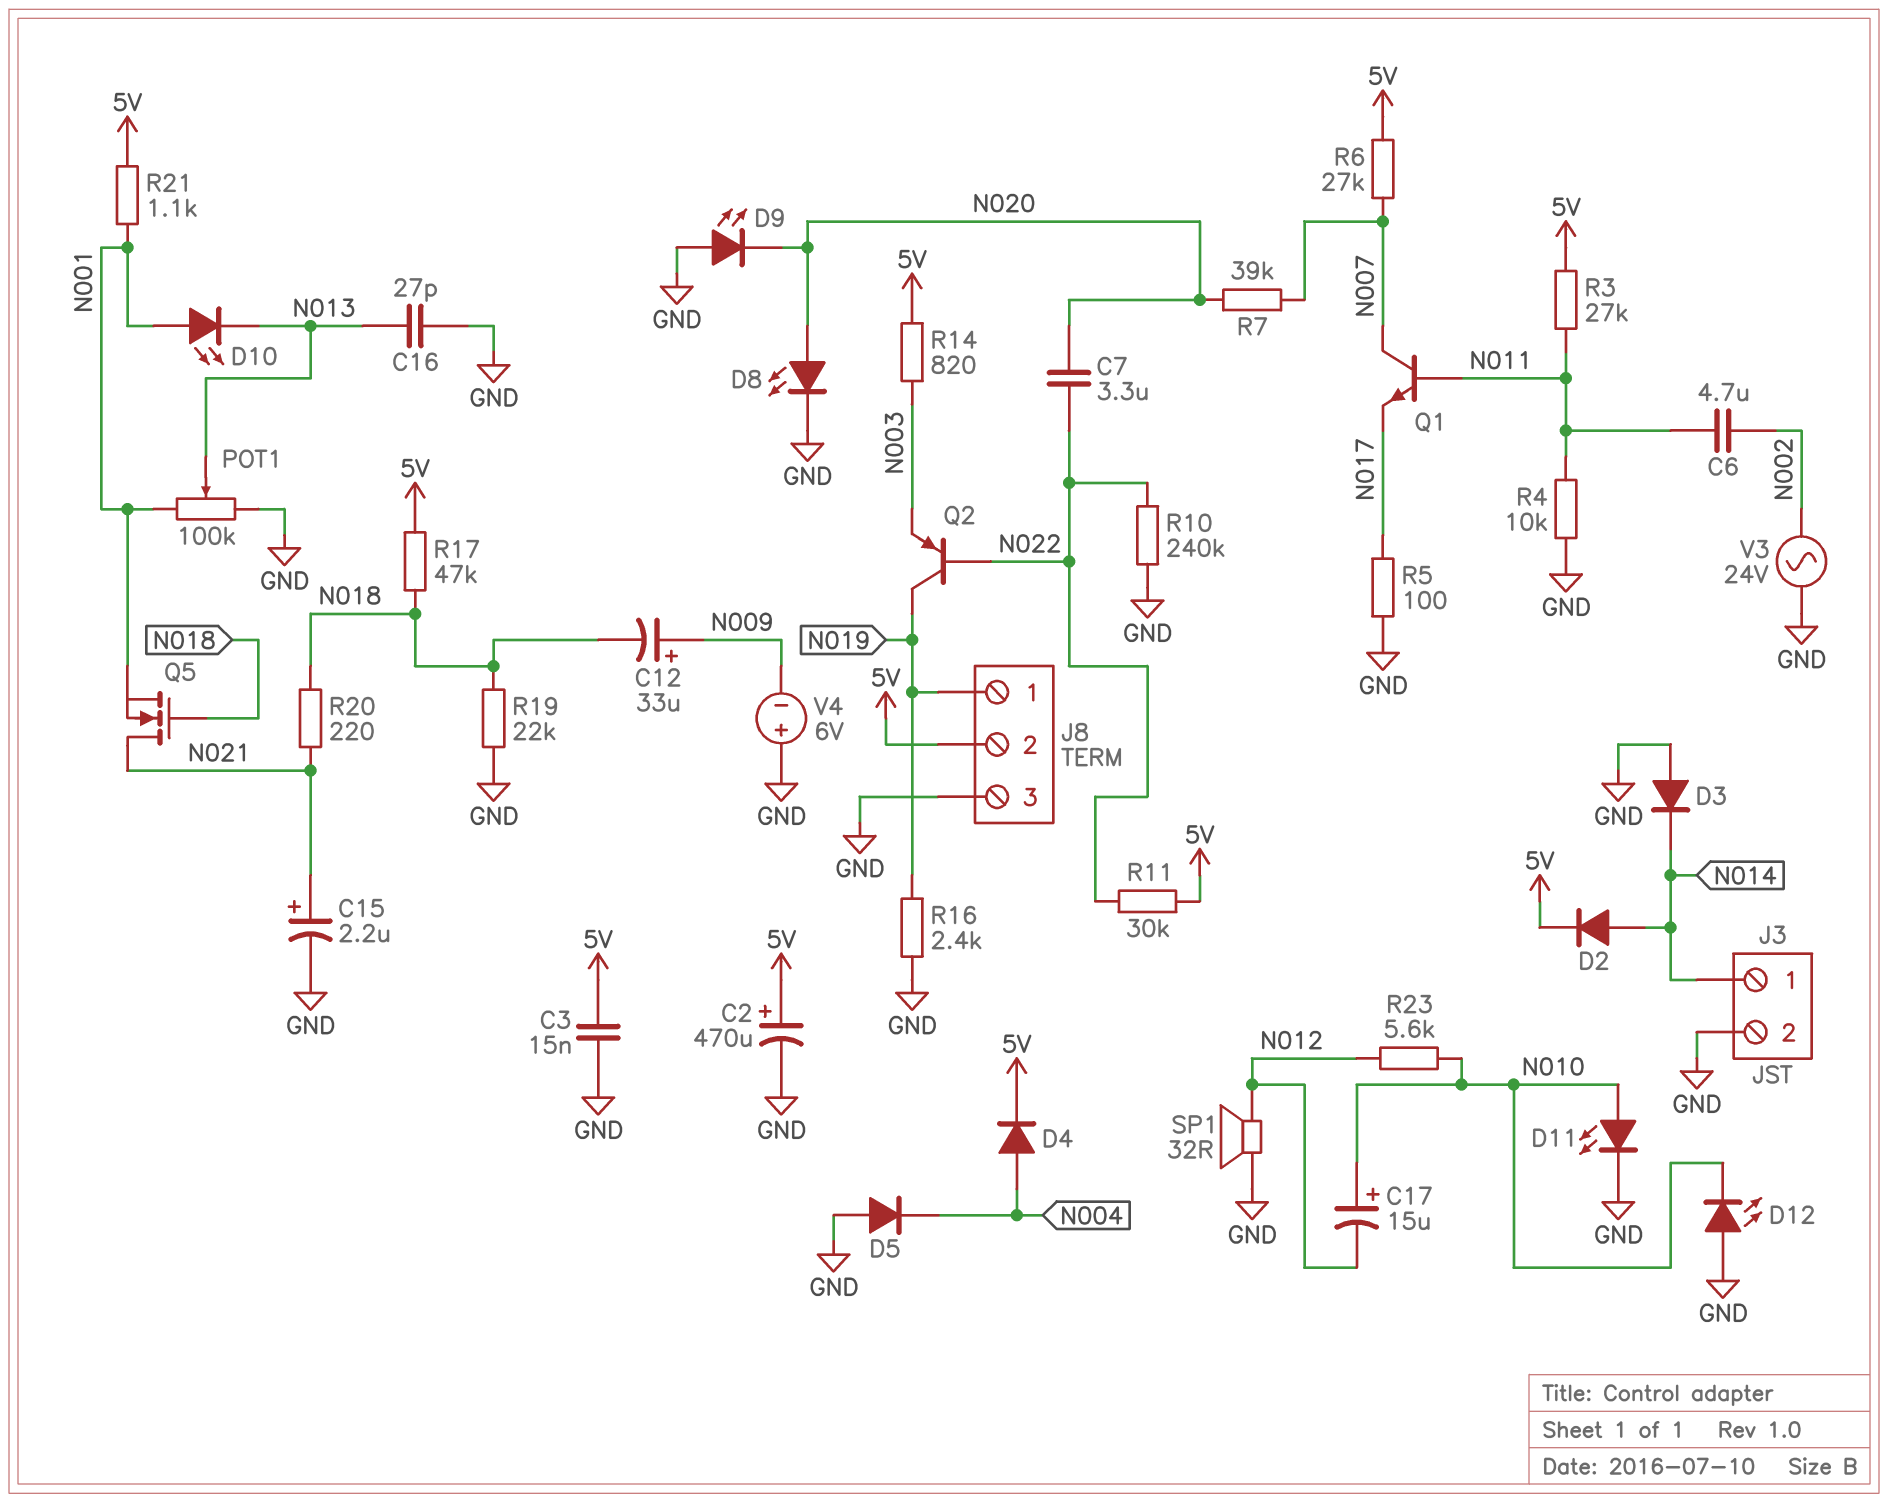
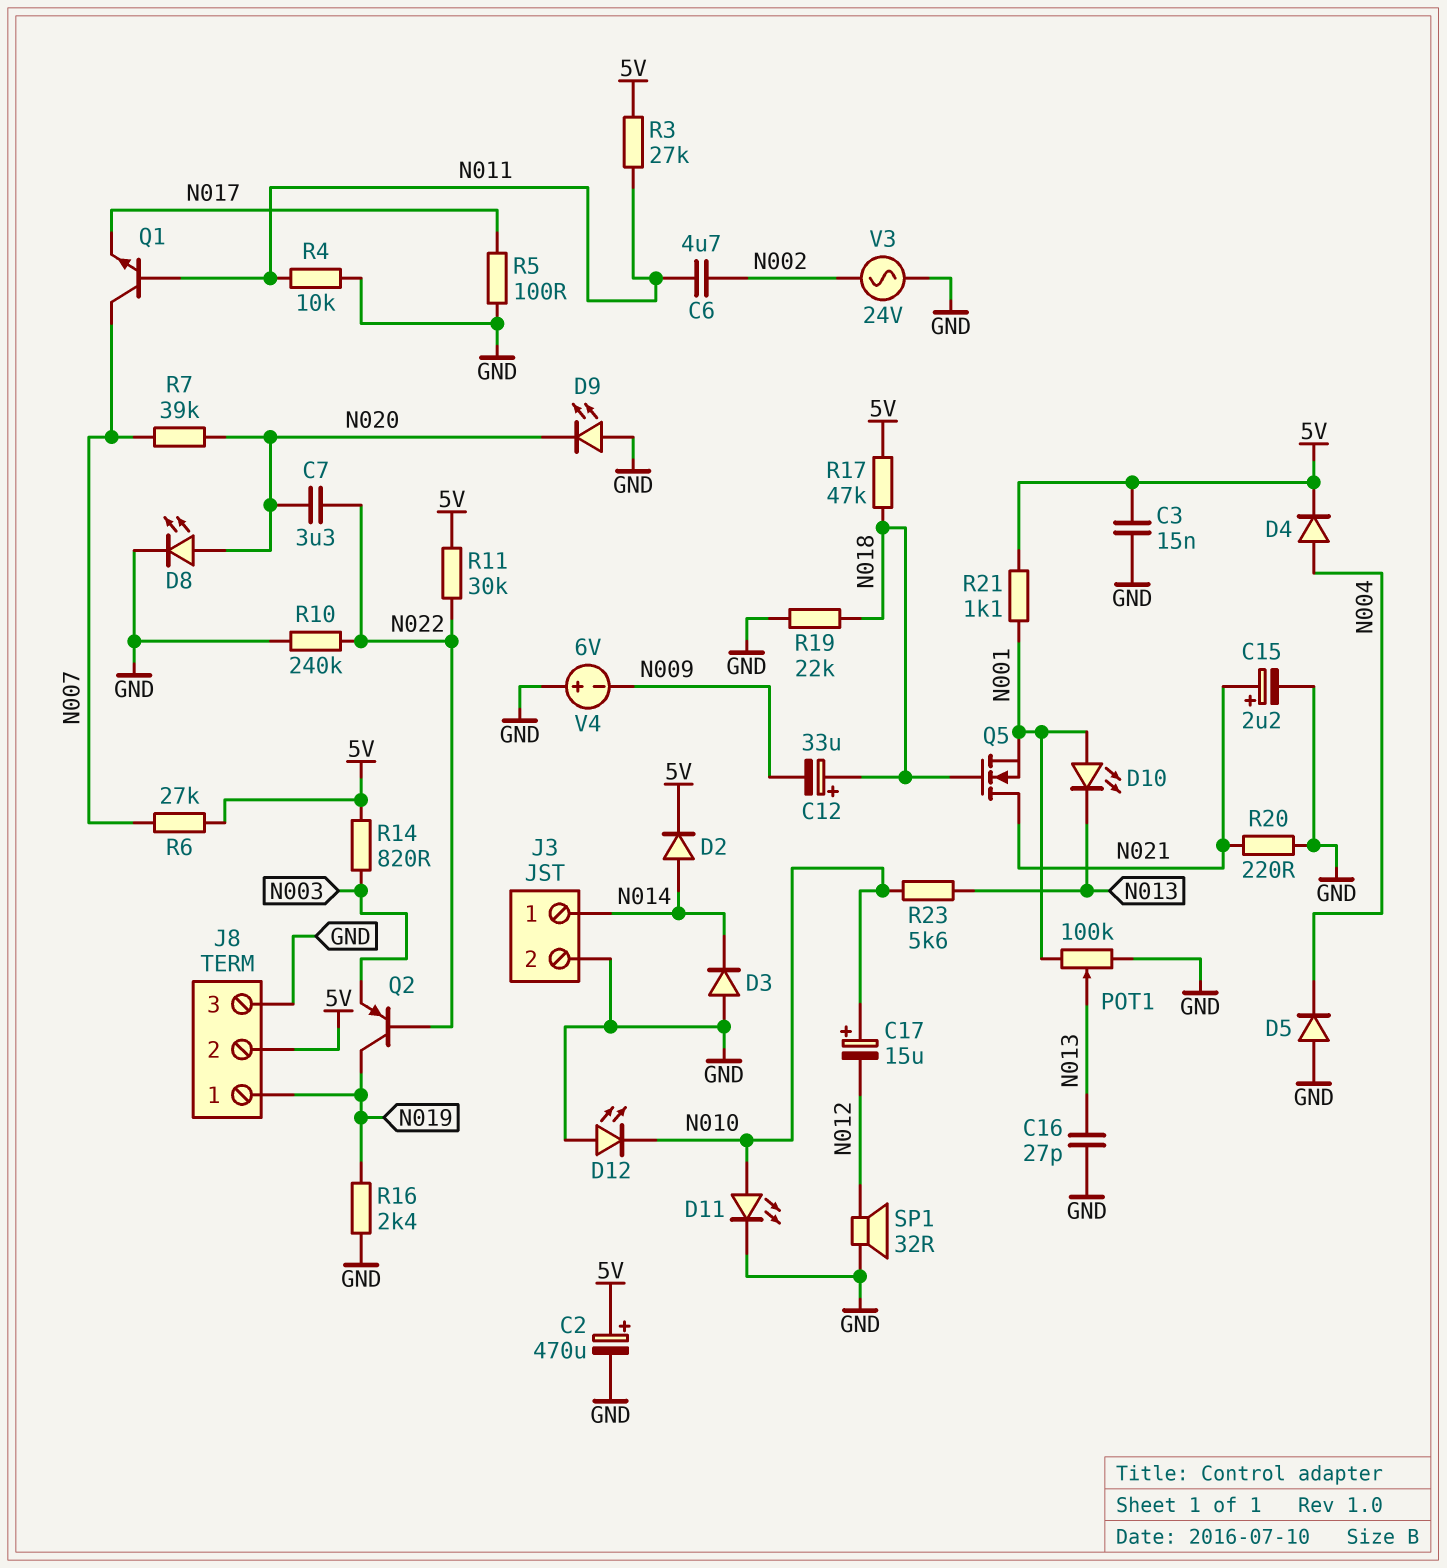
C12: 33uF (plus N009, minus N018) -> 33uF (plus N018, minus N009)
R20: 220 (N018, N021) -> 220 (GND, N021)
R23: 5.6k (N010, N012) -> 5.6k (N010, N013)

